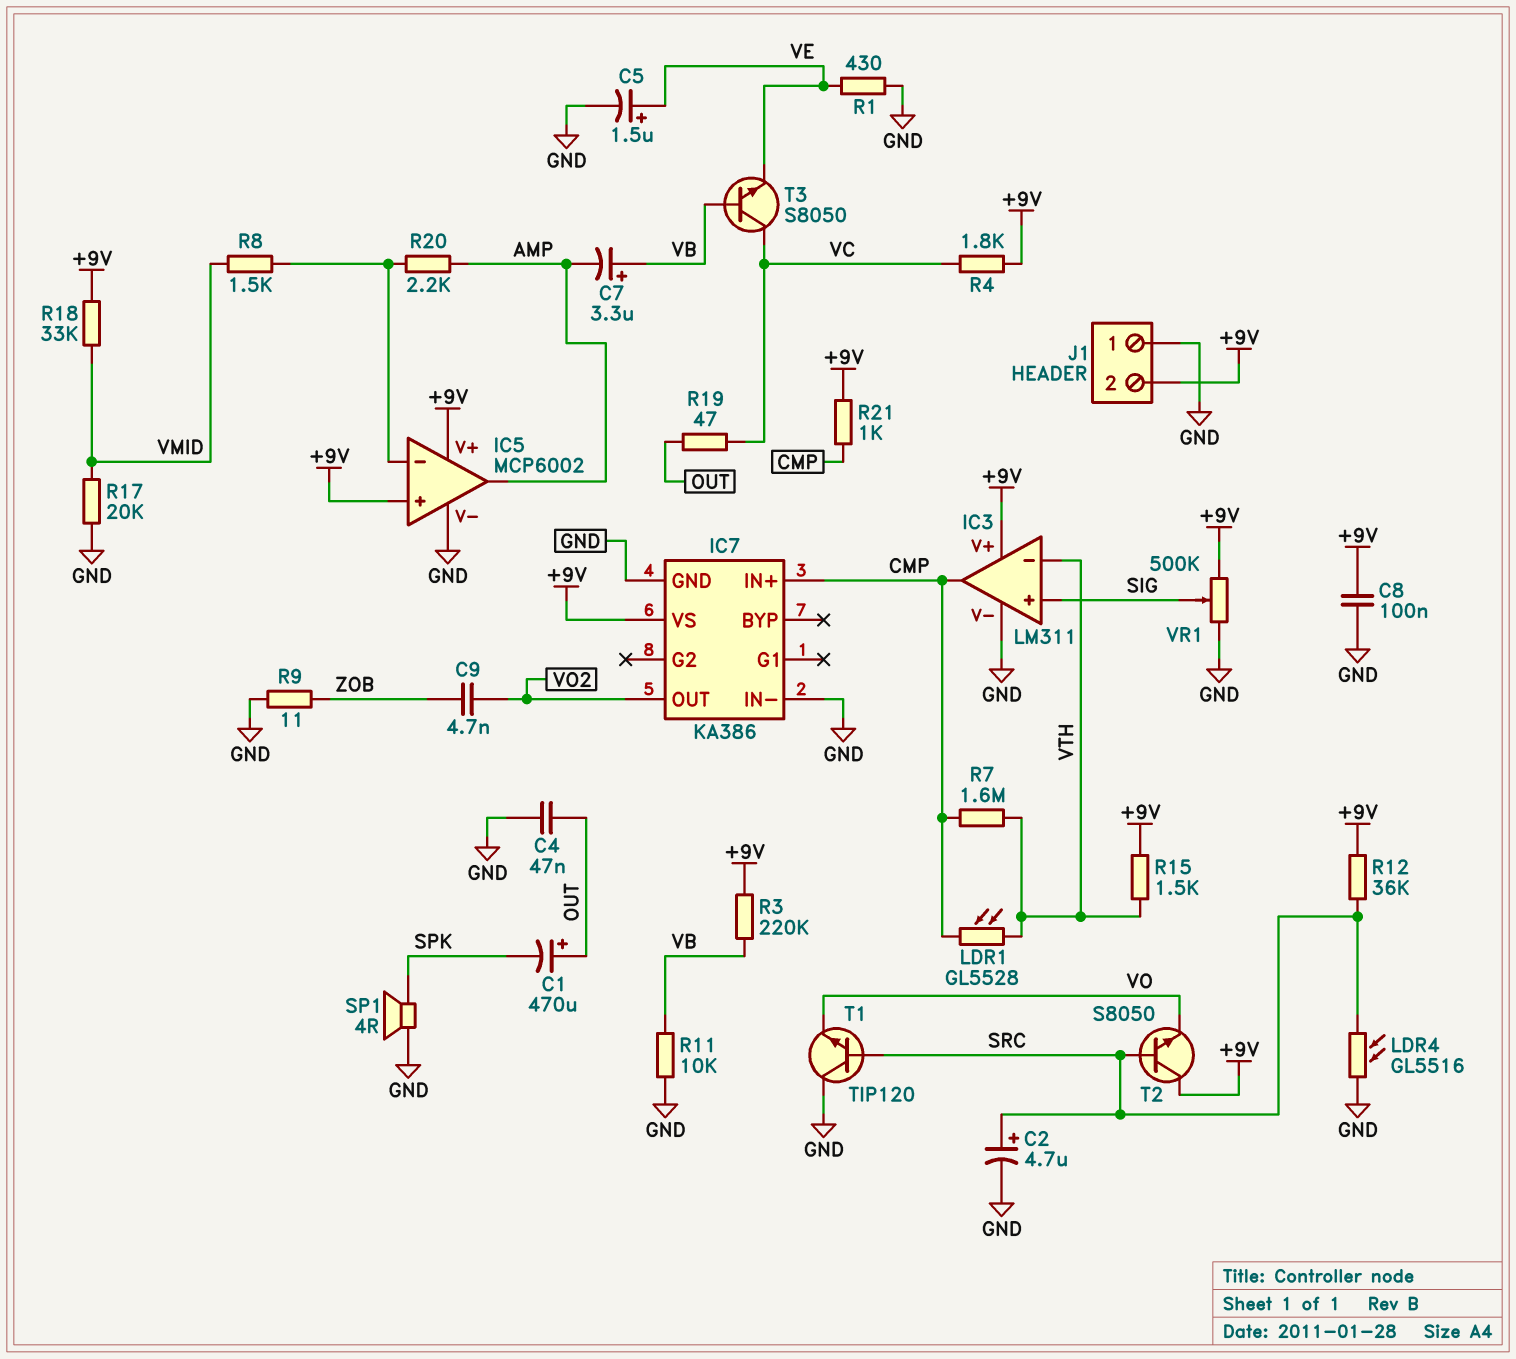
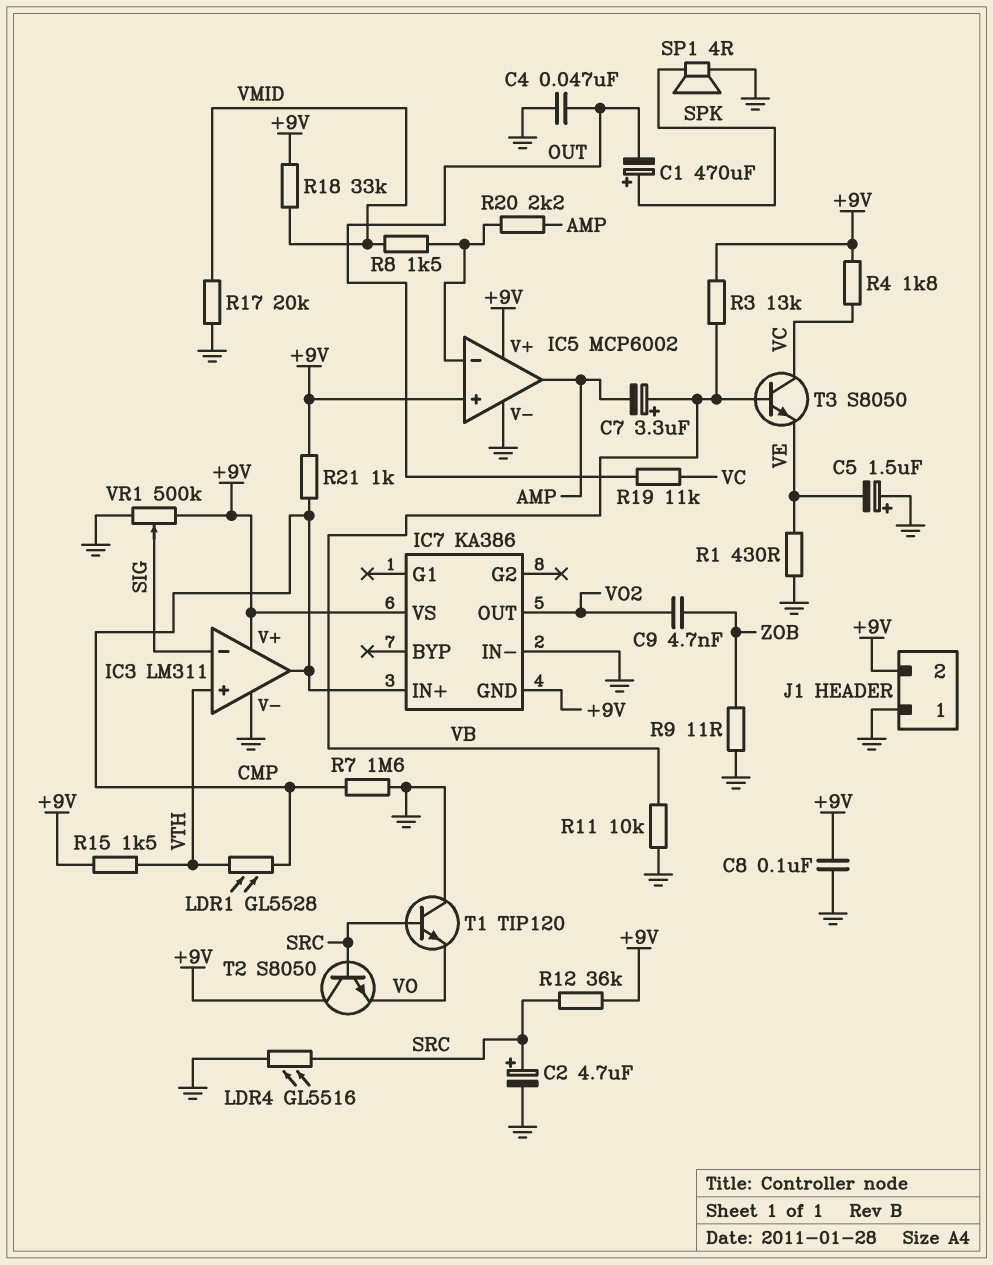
C1: 470uF (plus OUT, minus SPK) -> 470uF (plus SPK, minus OUT)
C5: 1.5uF (plus VE, minus GND) -> 1.5uF (plus GND, minus VE)
IC3 pin in+: SIG -> VTH
IC3 pin in-: VTH -> SIG
IC7 pin GND: GND -> +9V
R3: 220k (+9V, VB) -> 13k (+9V, VB)
R7: 1.6M (CMP, VTH) -> 1.6M (CMP, GND)
R19: 47 (OUT, VC) -> 11k (OUT, VC)

